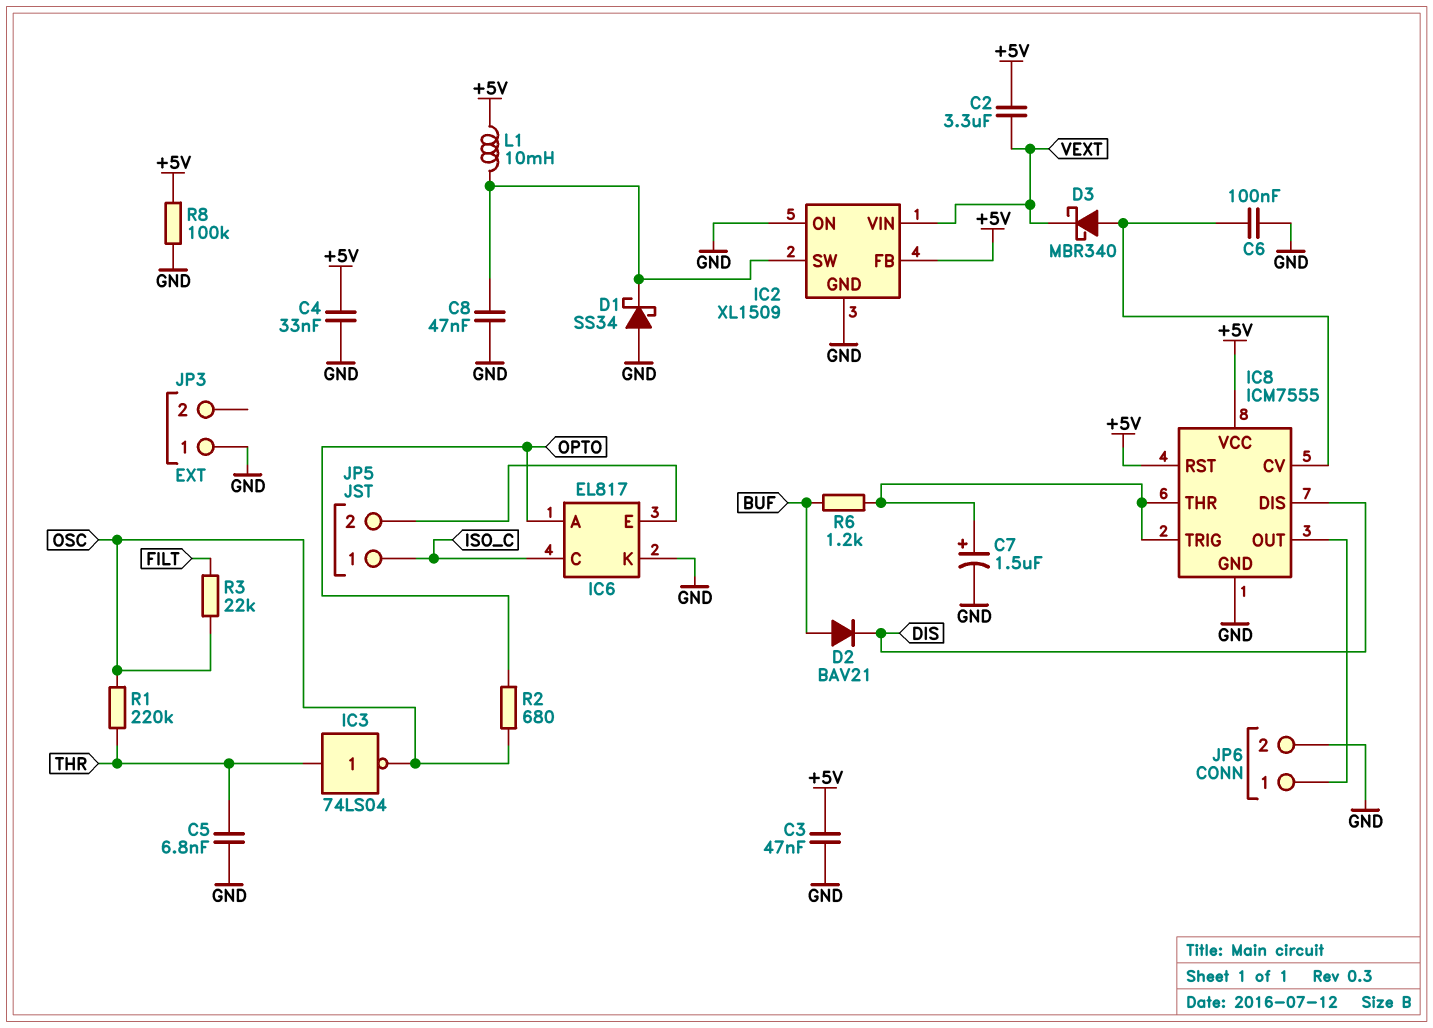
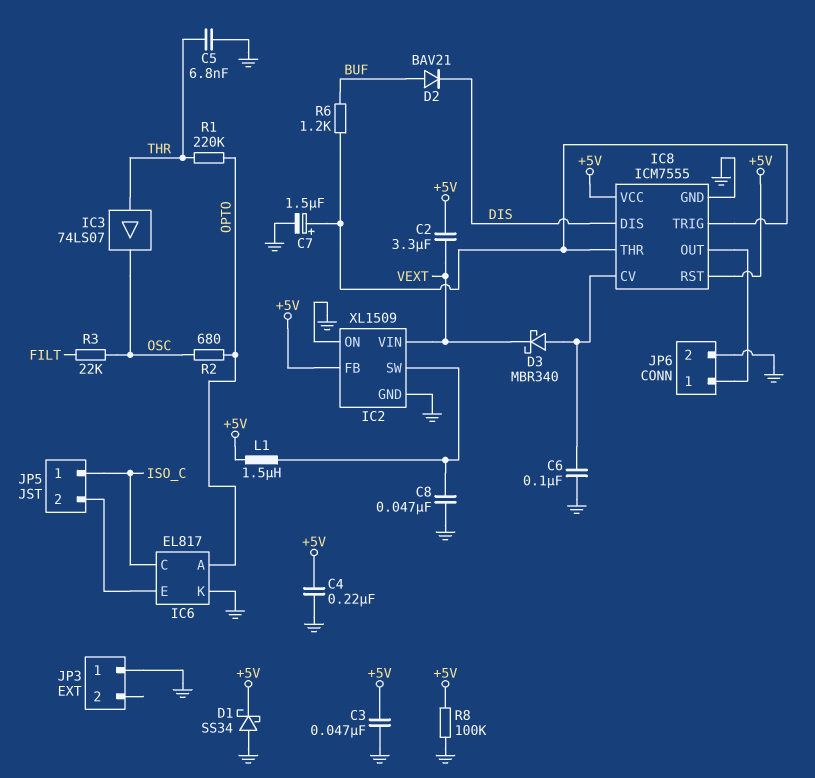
C4: 33nF (+5V, GND) -> 220nF (+5V, GND)
D1: schottky SS34 (A GND, K IC2/SW) -> schottky SS34 (A GND, K +5V)
IC3: NOT 74LS04 (in THR, out OSC) -> buffer 74LS07 (in THR, out OSC)
L1: 10mH (+5V, IC2/SW) -> 1.5uH (+5V, IC2/SW)
R1: 220k (OSC, THR) -> 220k (OPTO, THR)

